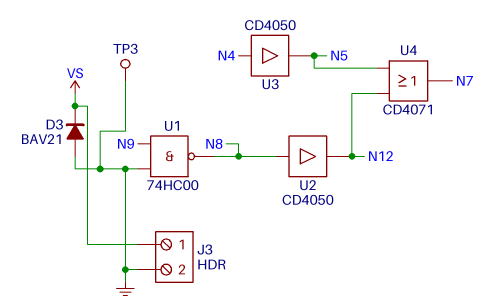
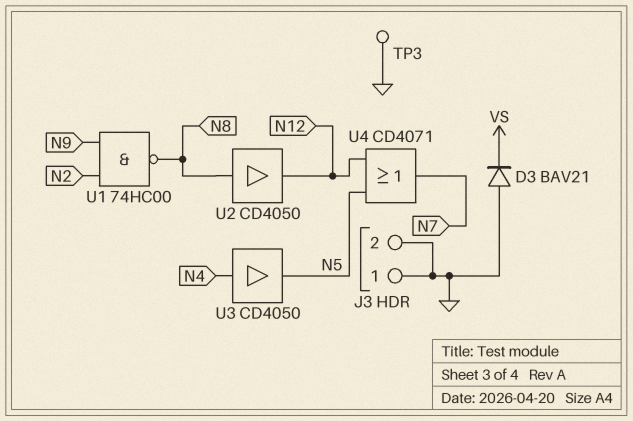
J3 pin 1: VS -> GND
U1: NAND 74HC00 (in GND, in N9, out N8) -> NAND 74HC00 (in N2, in N9, out N8)

